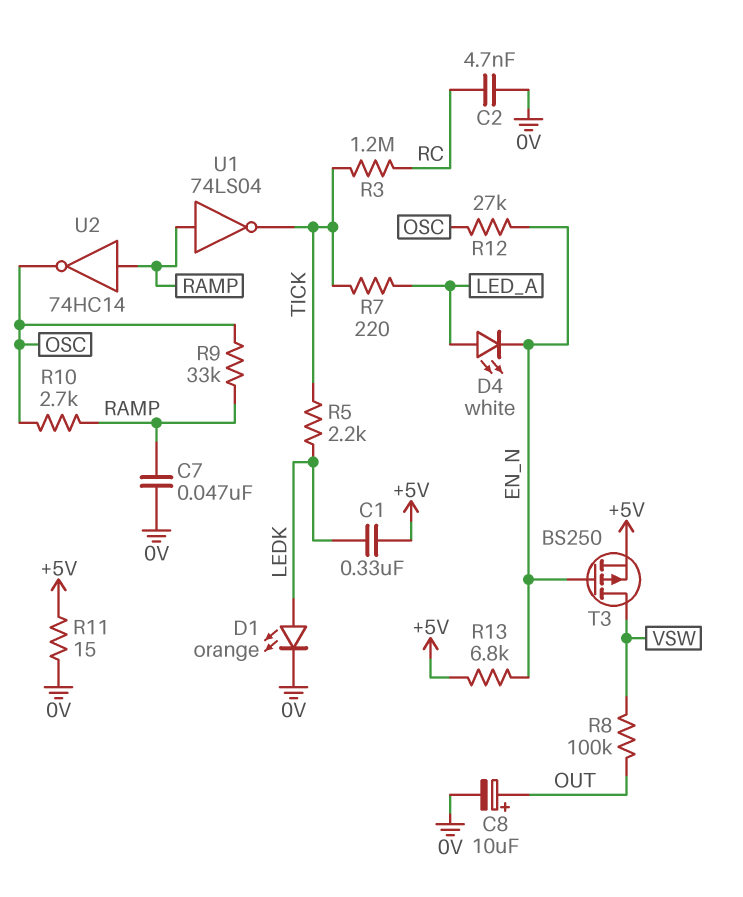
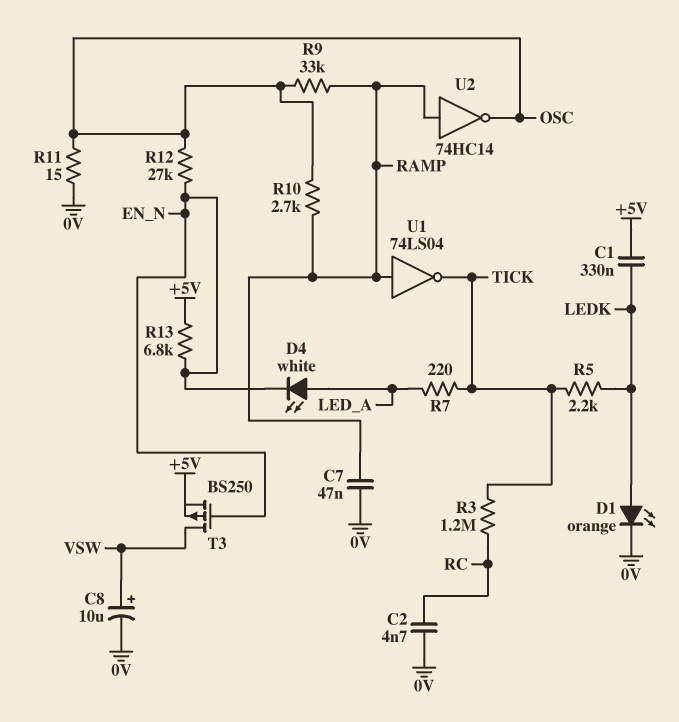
C8: 10uF (plus OUT, minus 0V) -> 10uF (plus VSW, minus 0V)
R8: 100k (OUT, VSW) -> none
R11: 15 (+5V, 0V) -> 15 (0V, OSC)

